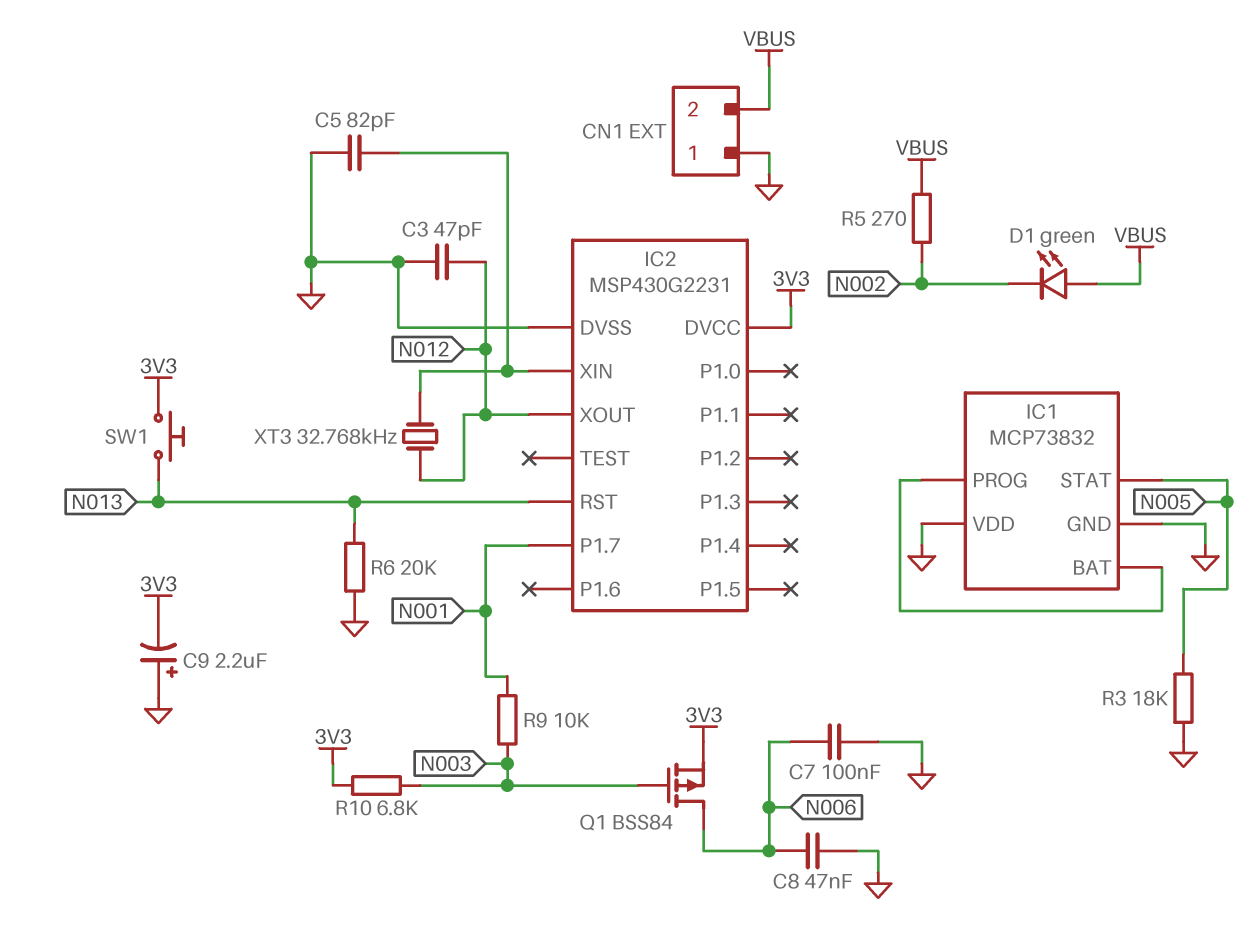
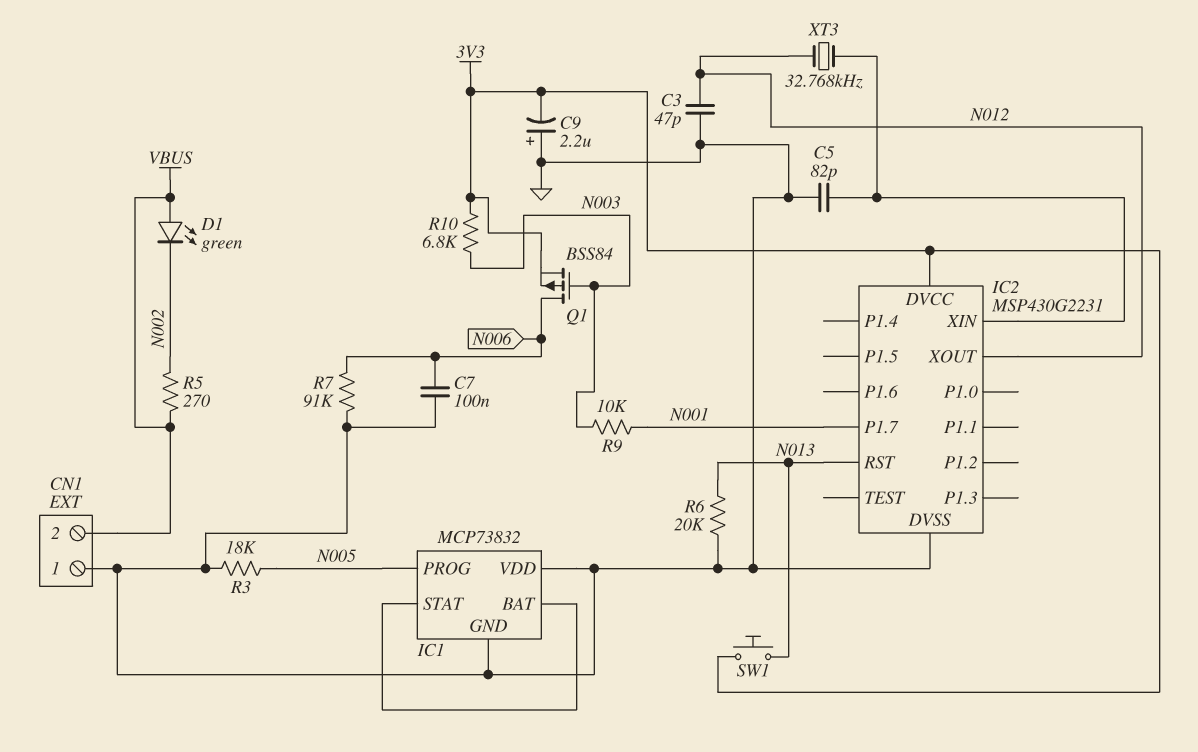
C8: 47nF (GND, N006) -> none
IC1 pin PROG: IC1/BAT -> N005
IC1 pin STAT: N005 -> IC1/BAT
R7: none -> 91k (GND, N006)

